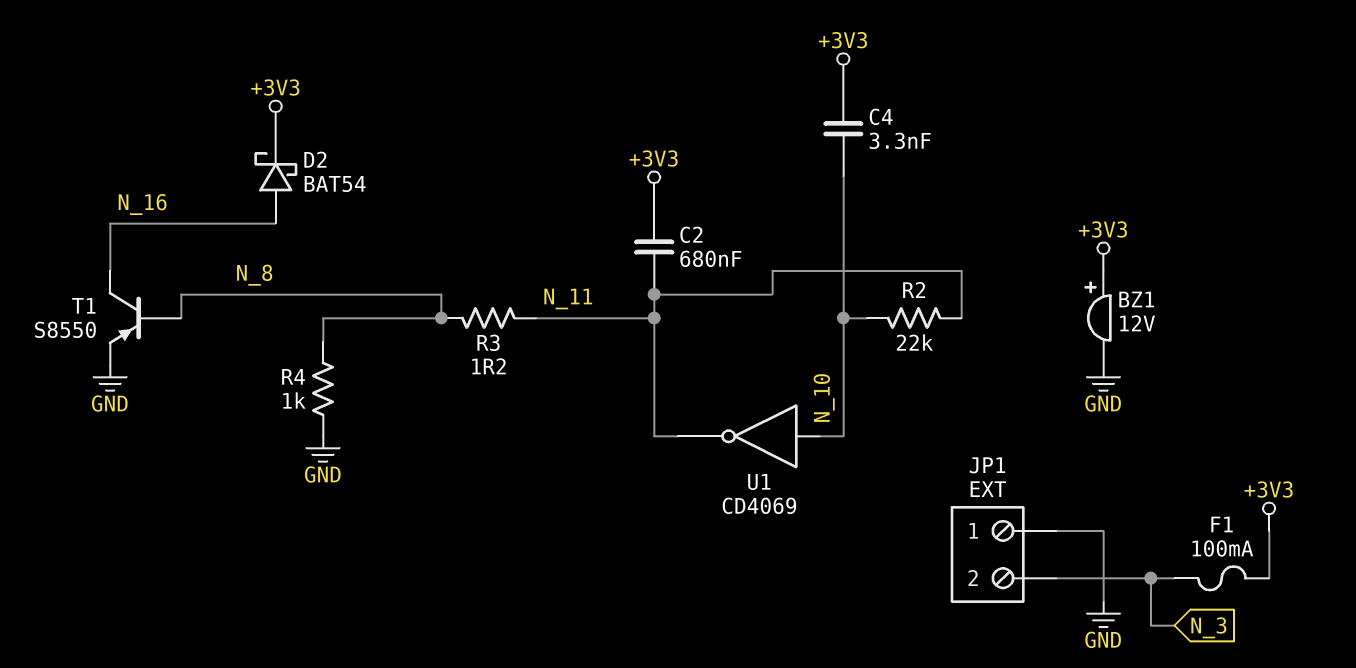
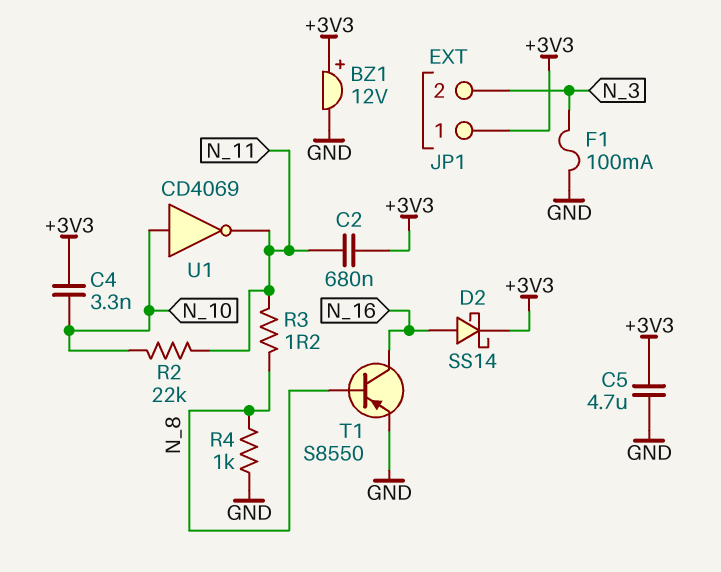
C5: none -> 4.7uF (+3V3, GND)
D2: schottky BAT54 (A N_16, K +3V3) -> schottky SS14 (A N_16, K +3V3)
F1: 100mA (+3V3, N_3) -> 100mA (GND, N_3)
JP1 pin 1: GND -> +3V3

